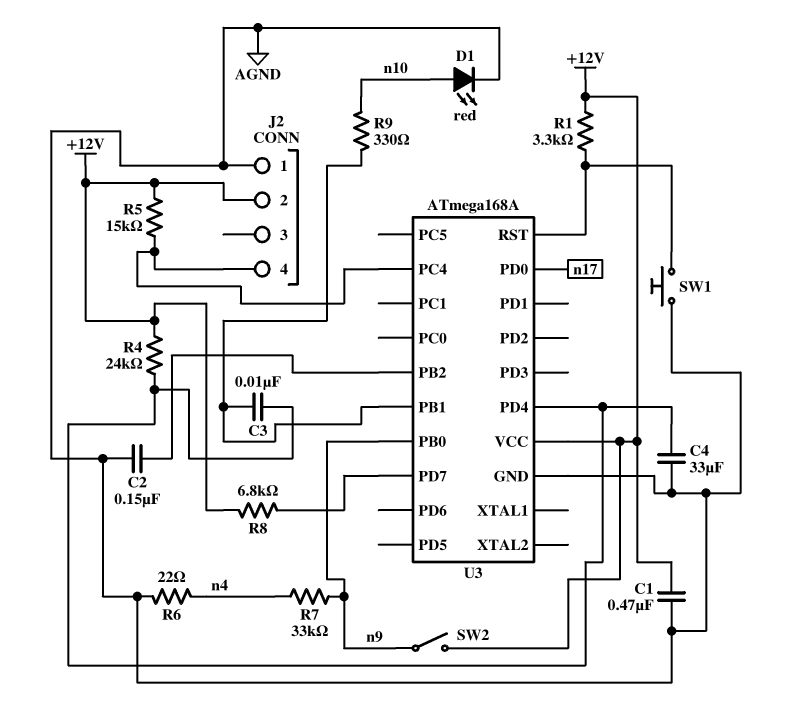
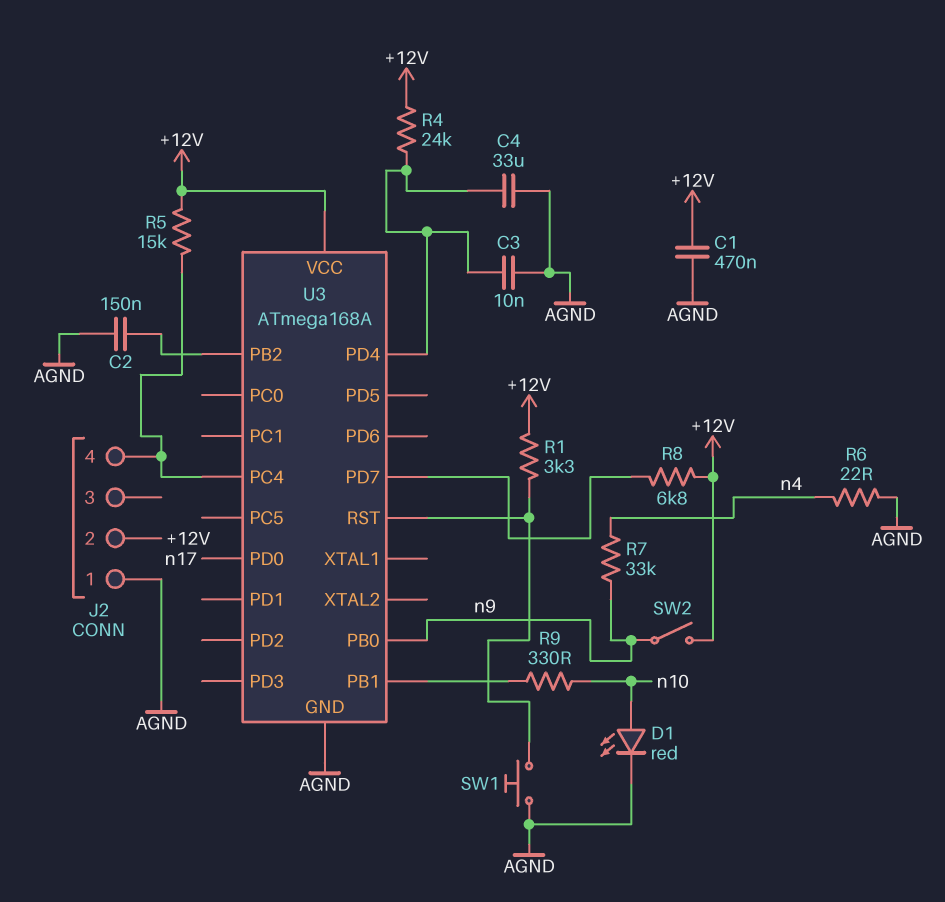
C3: 10nF (U3/PB1, U3/PD4) -> 10nF (AGND, U3/PD4)

